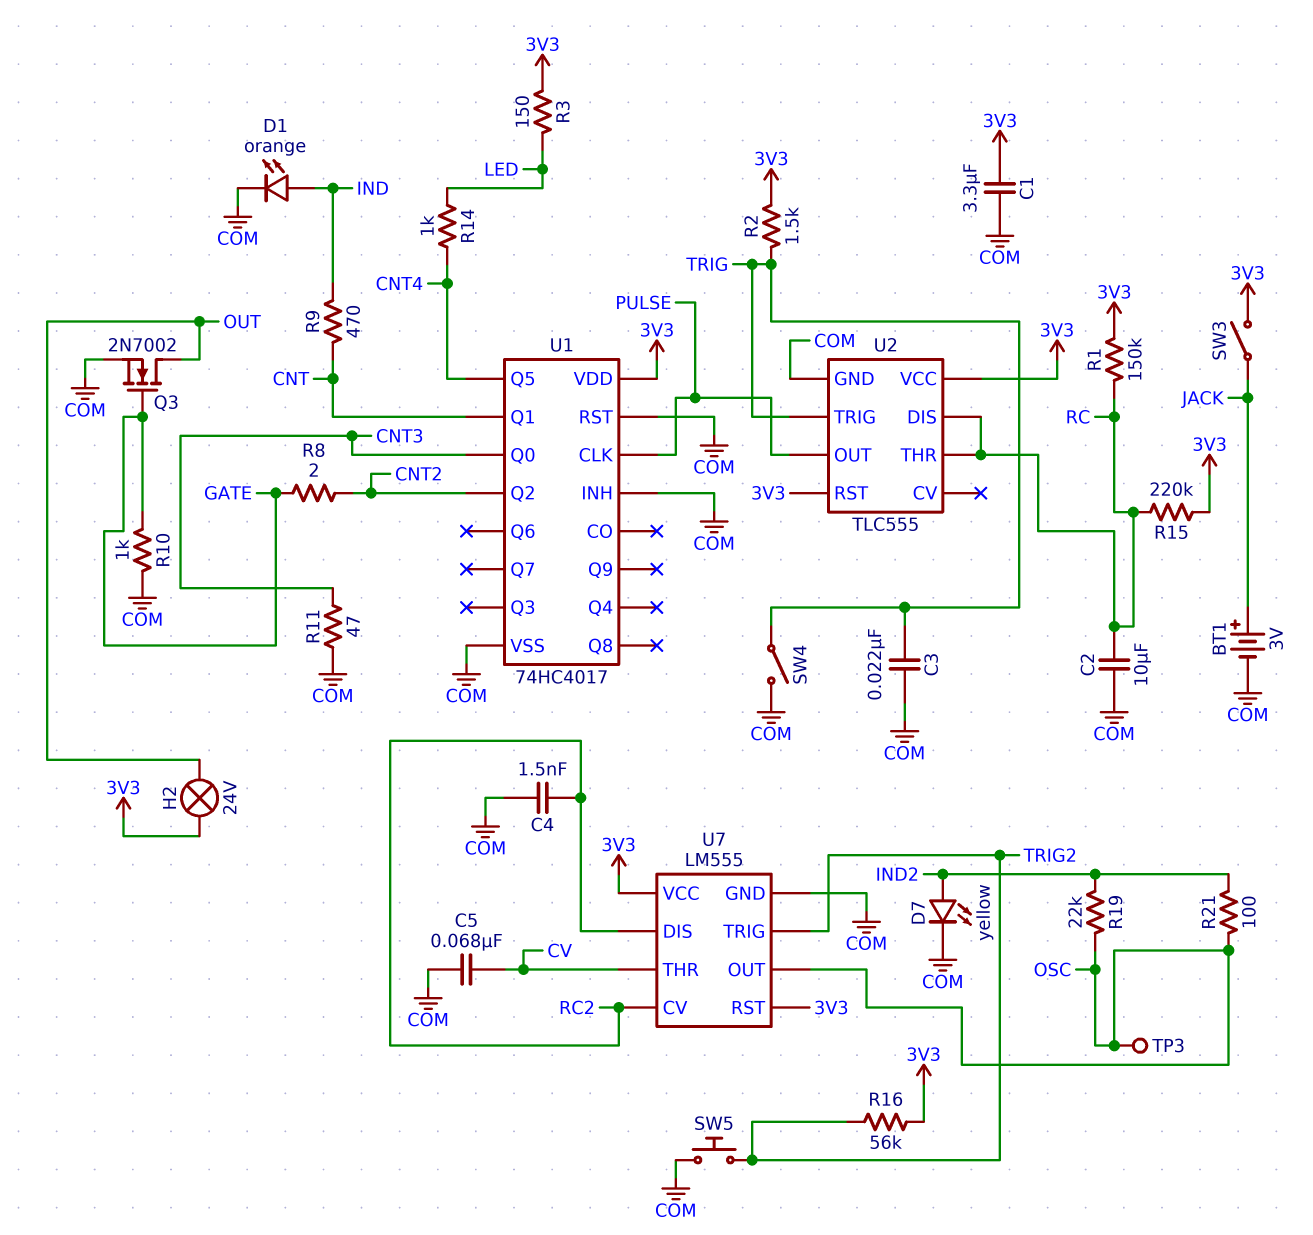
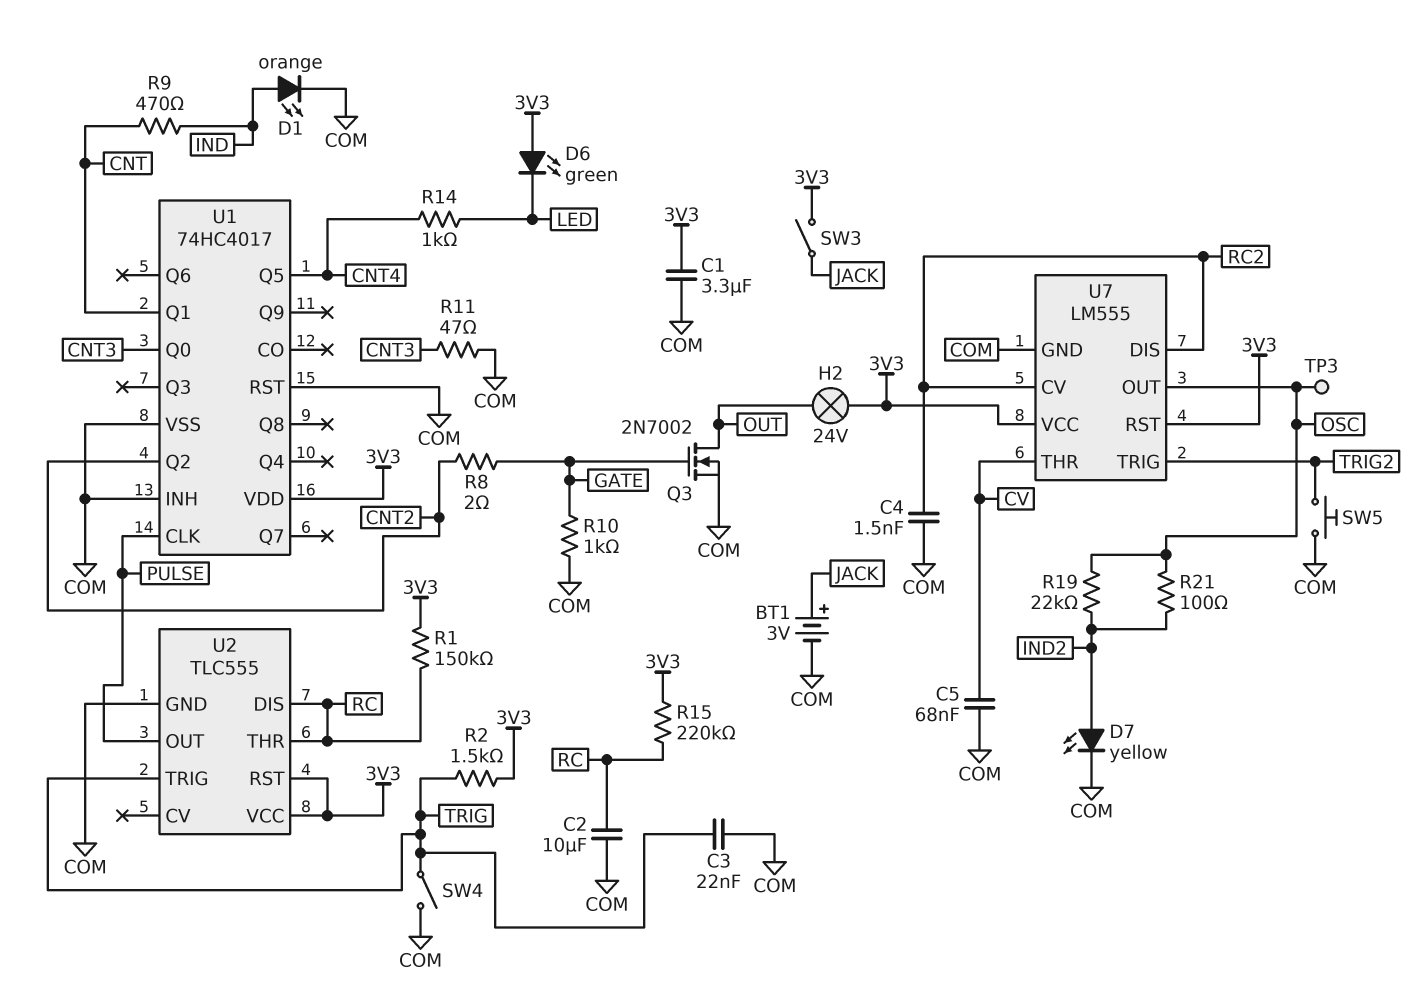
D6: none -> LED green (A 3V3, K LED)
R3: 150 (3V3, LED) -> none
R16: 56k (3V3, TRIG2) -> none

